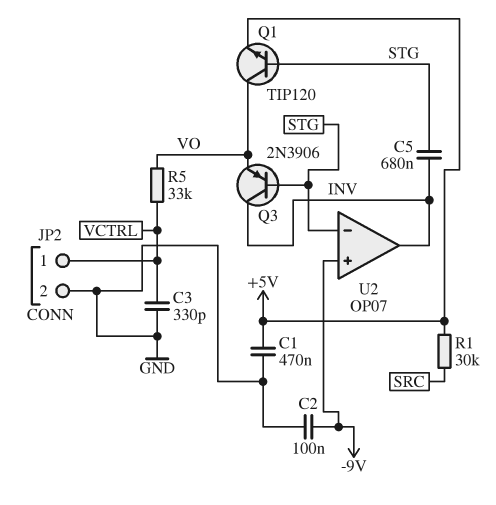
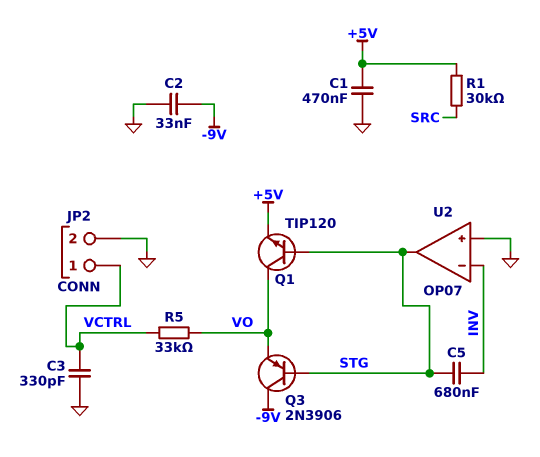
C2: 100nF (-9V, GND) -> 33nF (-9V, GND)
Q3: PNP 2N3906 (B STG, C INV, E VO) -> PNP 2N3906 (B STG, C -9V, E VO)
U2 pin in+: -9V -> GND
U2 pin in-: STG -> INV
U2 pin out: INV -> STG

